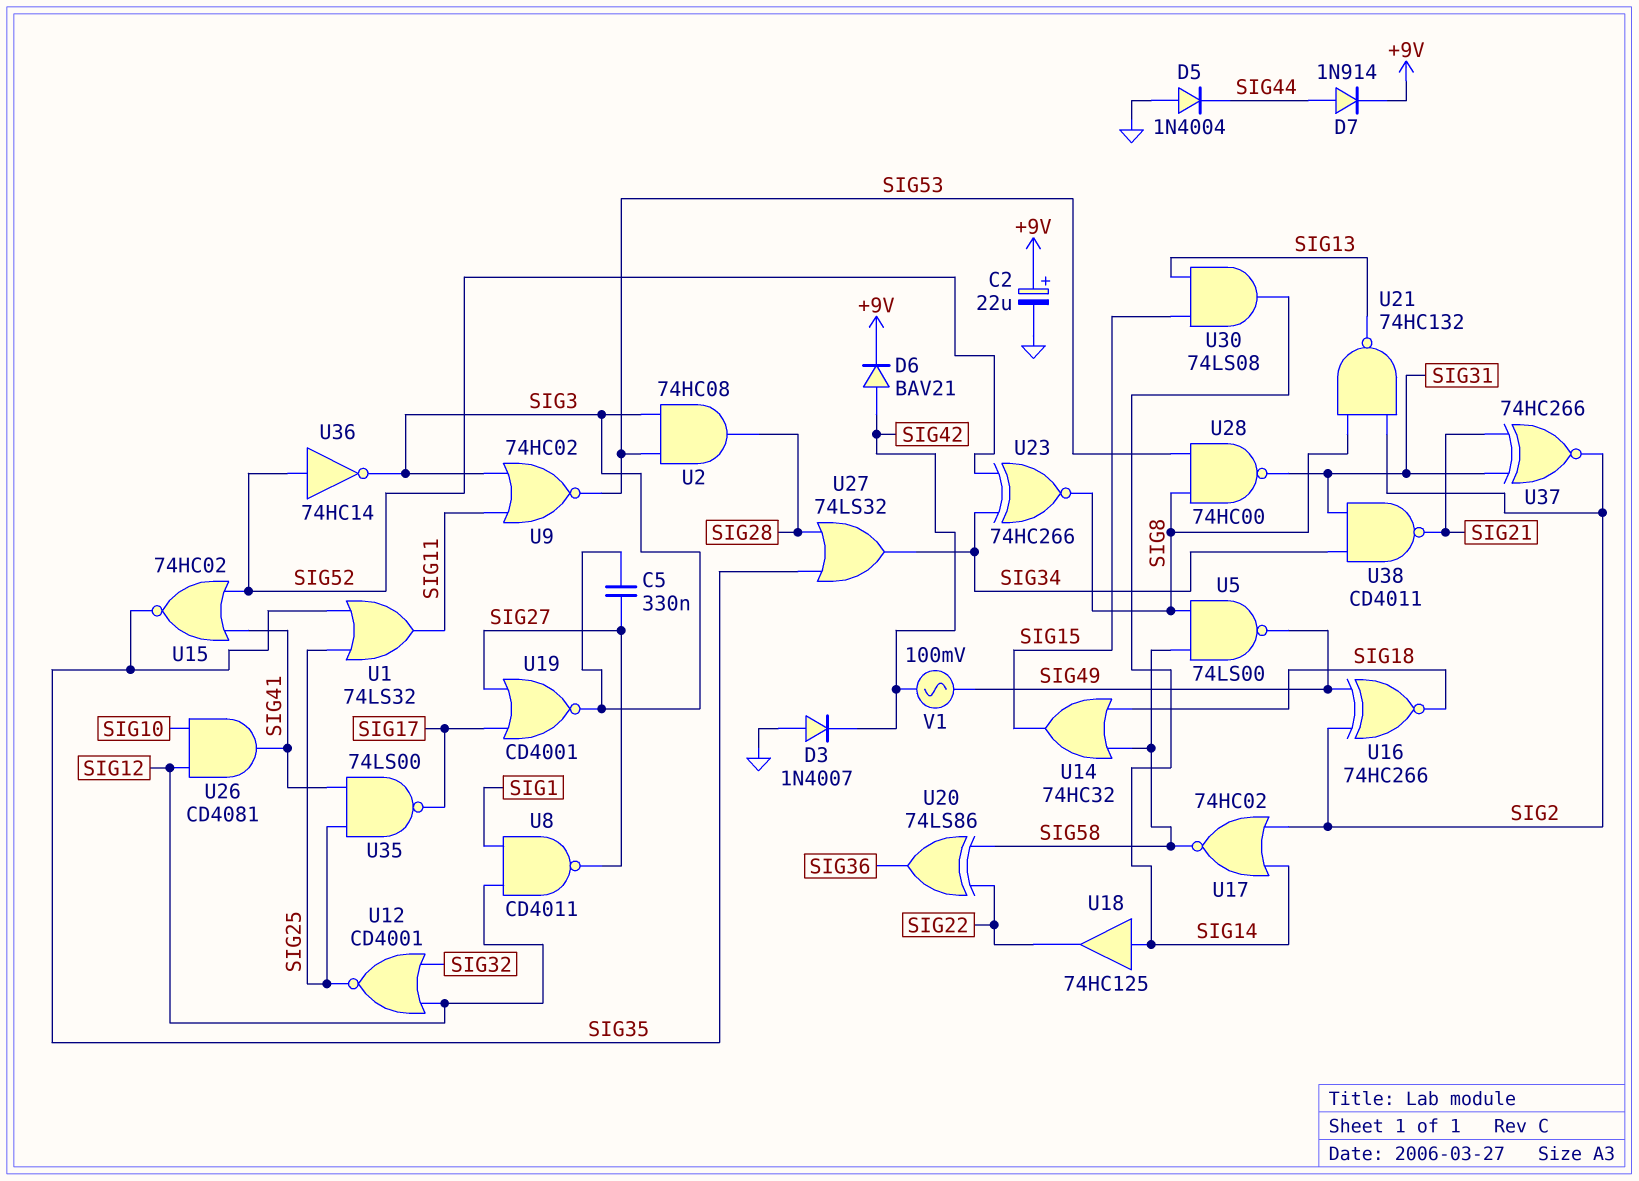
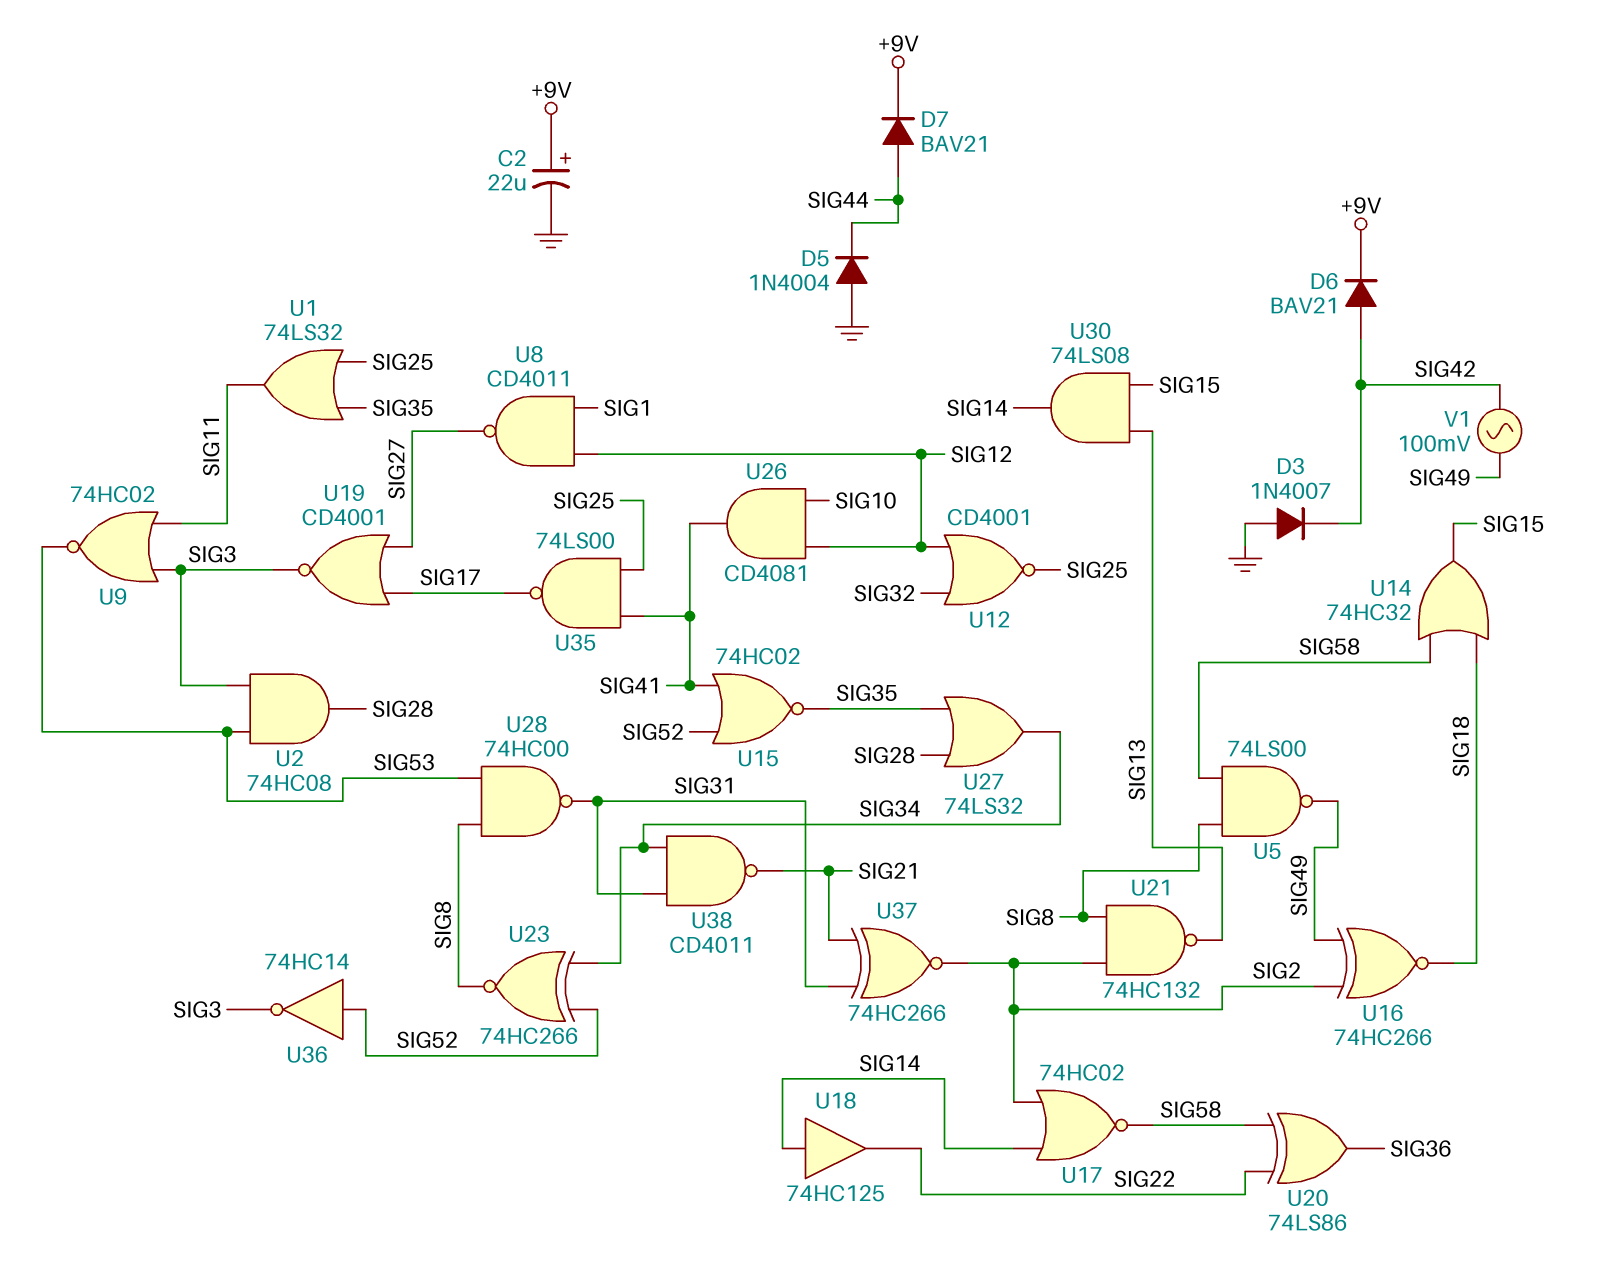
C5: 330nF (SIG3, SIG27) -> none
D7: diode 1N914 (A SIG44, K +9V) -> diode BAV21 (A SIG44, K +9V)

